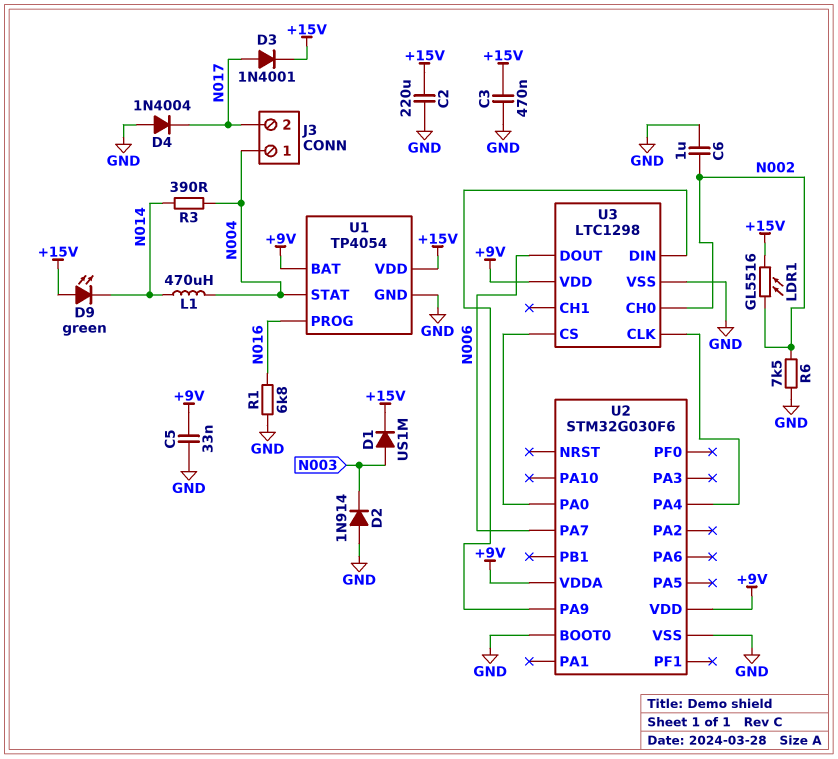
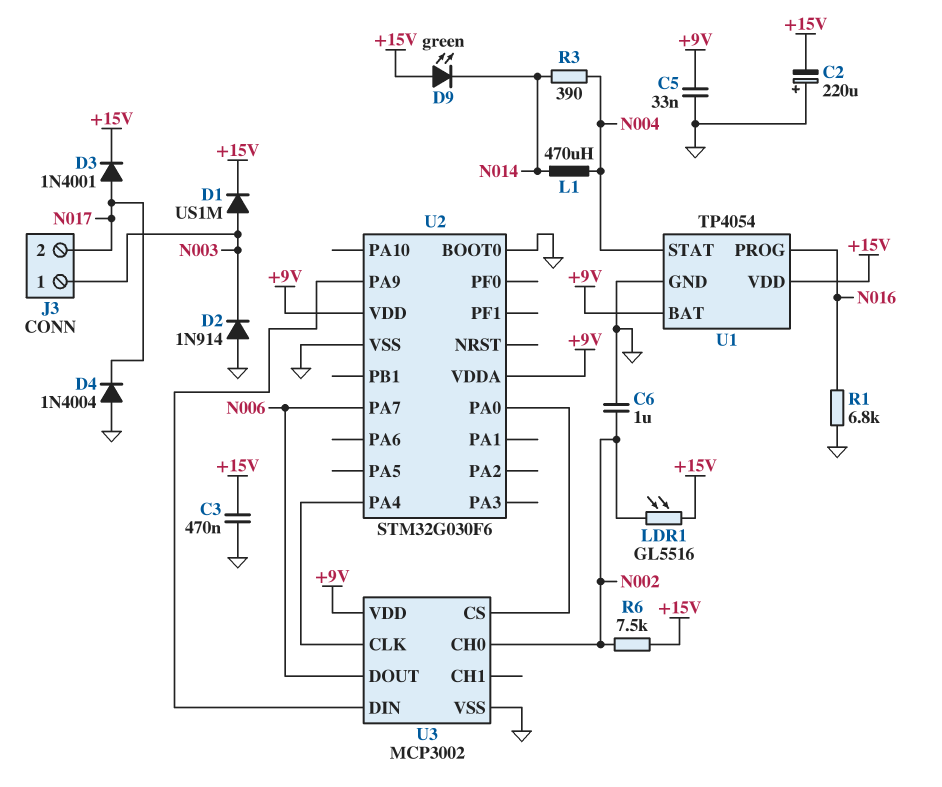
C2: 220uF (+15V, GND) -> 220uF (plus GND, minus +15V)
J3 pin 1: N004 -> N003
R6: 7.5k (GND, N002) -> 7.5k (+15V, N002)
U3: LTC1298 -> MCP3002

